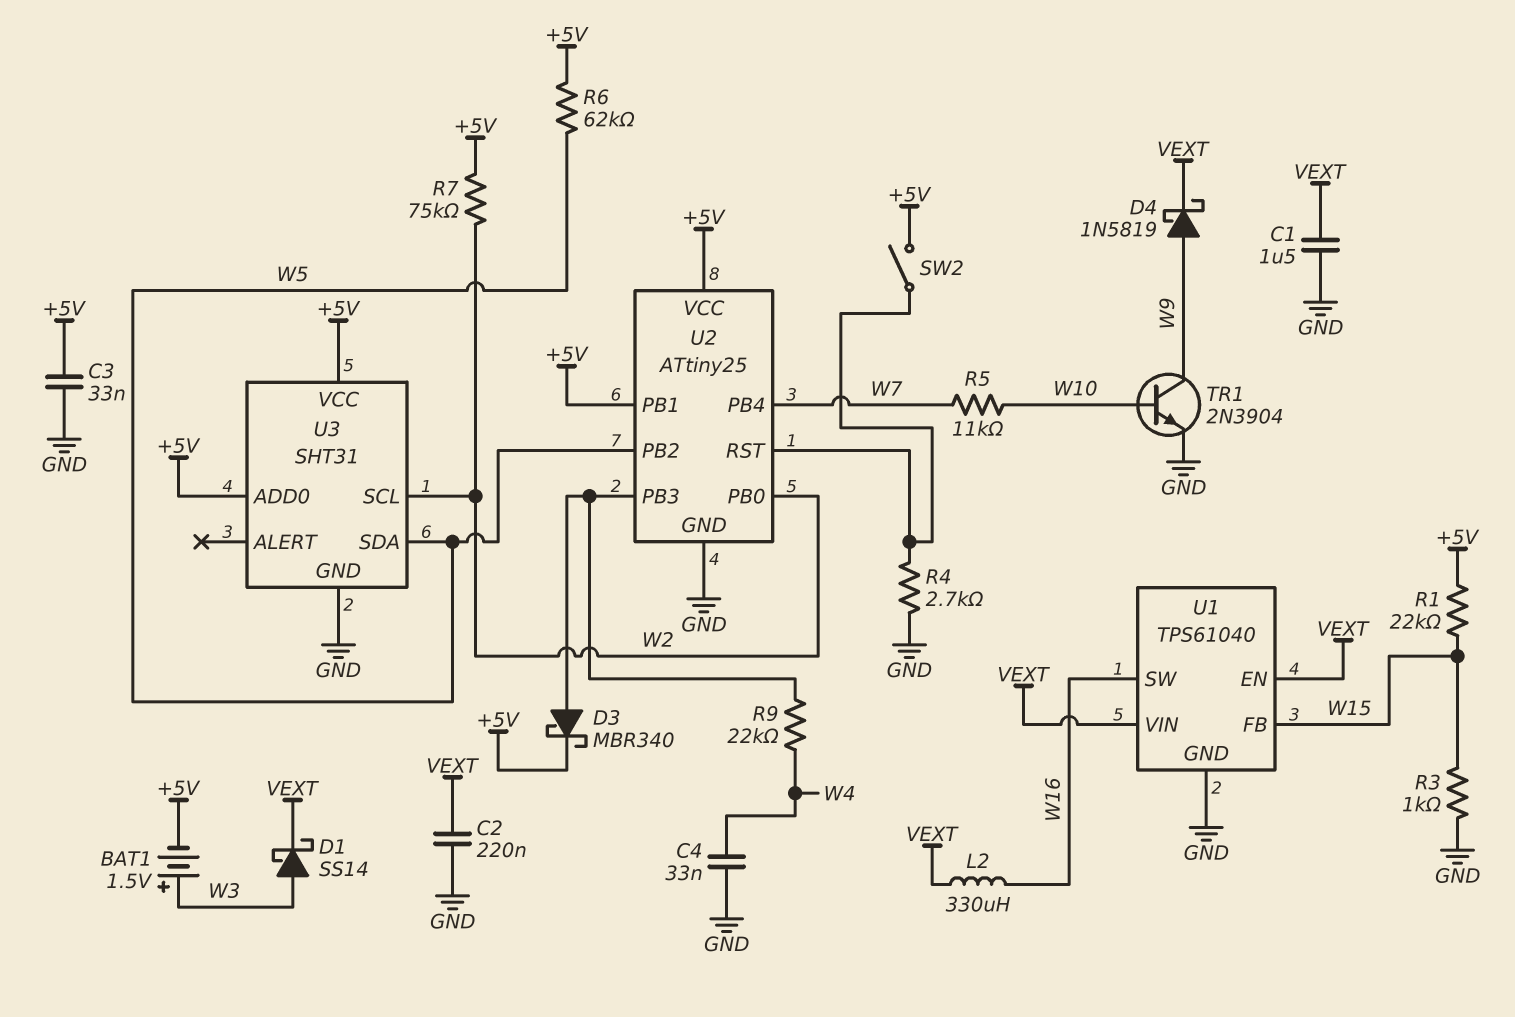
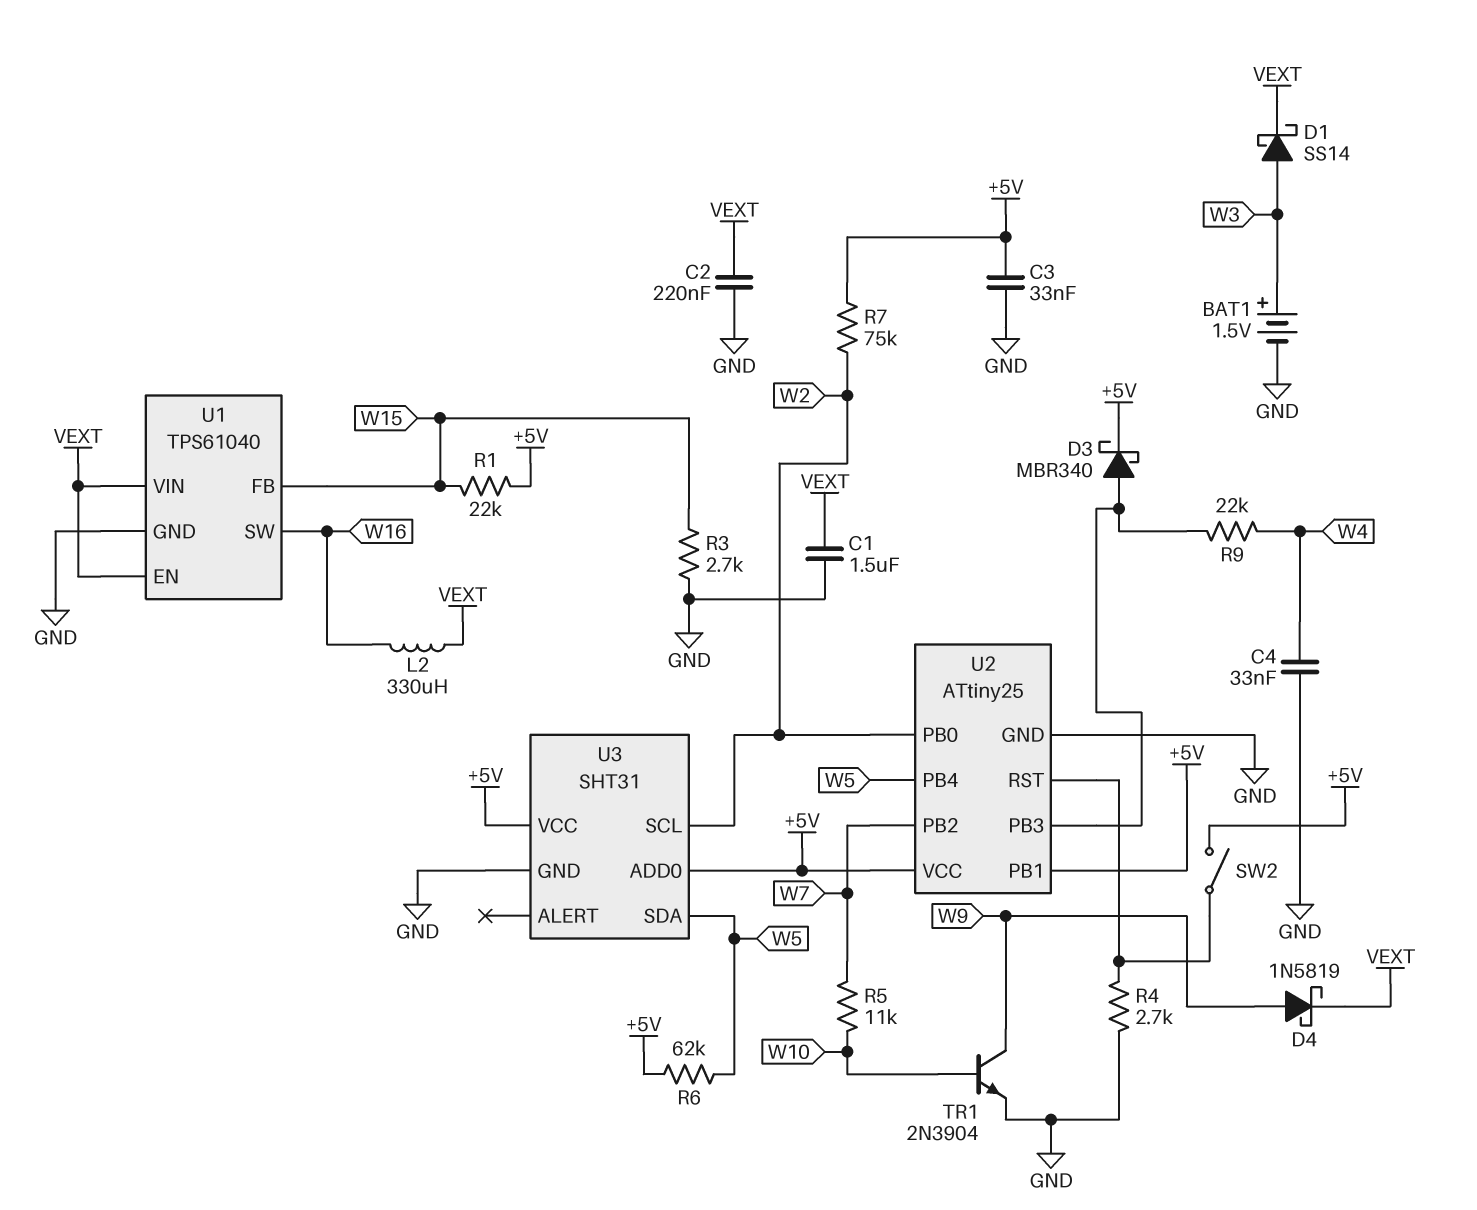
BAT1: 1.5V (plus W3, minus +5V) -> 1.5V (plus W3, minus GND)
R3: 1k (GND, W15) -> 2.7k (GND, W15)
U2 pin PB2: W5 -> W7
U2 pin PB4: W7 -> W5

